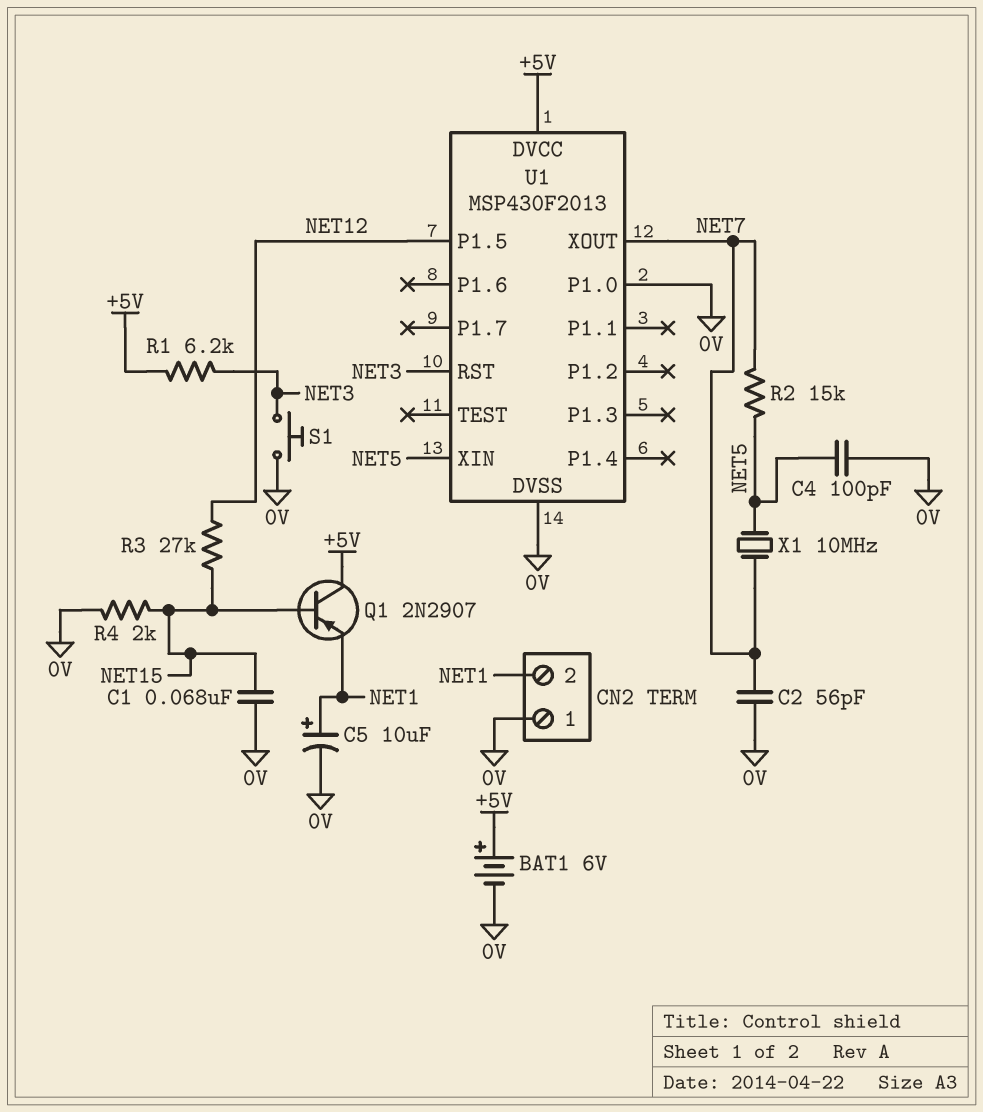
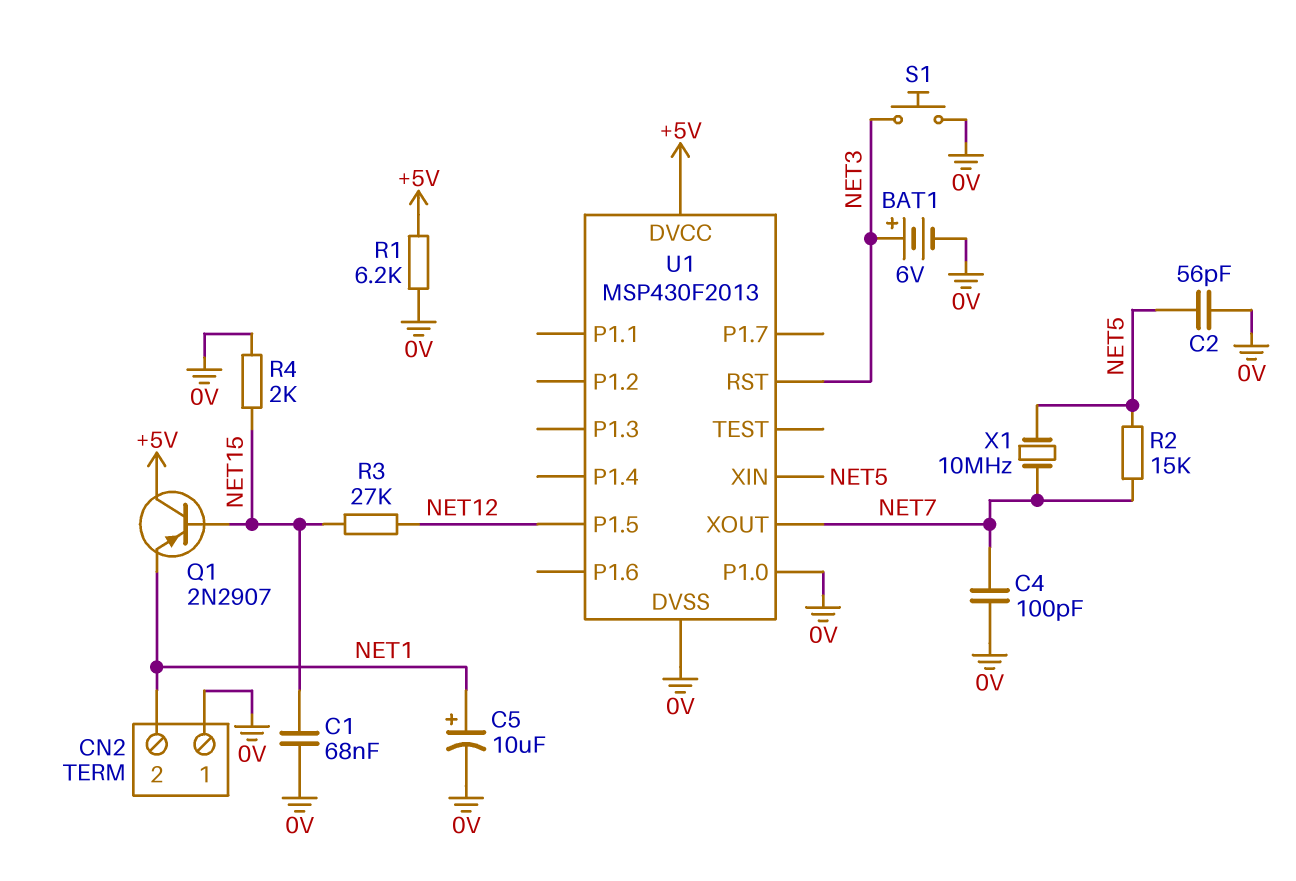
BAT1: 6V (plus +5V, minus 0V) -> 6V (plus NET3, minus 0V)
C2: 56pF (0V, NET7) -> 56pF (0V, NET5)
C4: 100pF (0V, NET5) -> 100pF (0V, NET7)
R1: 6.2k (+5V, NET3) -> 6.2k (+5V, 0V)

